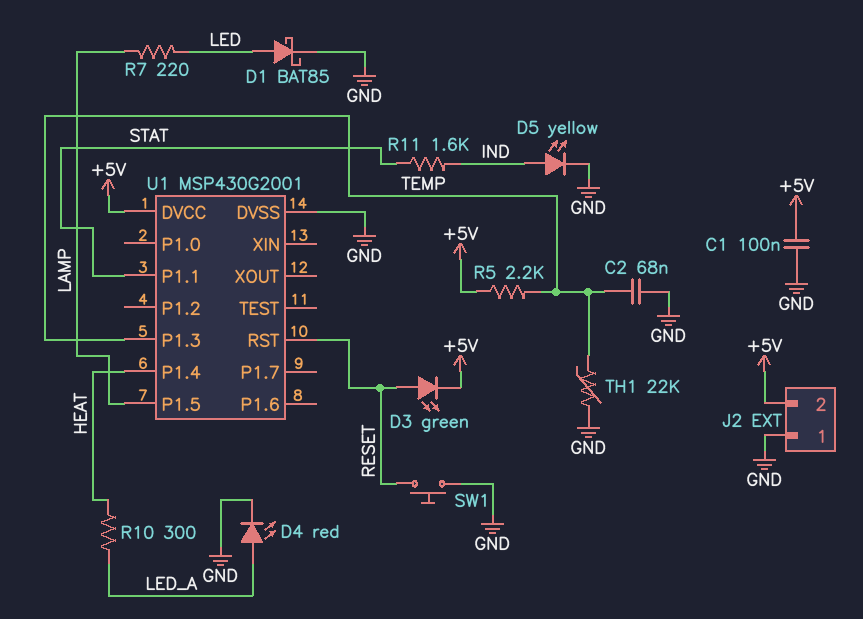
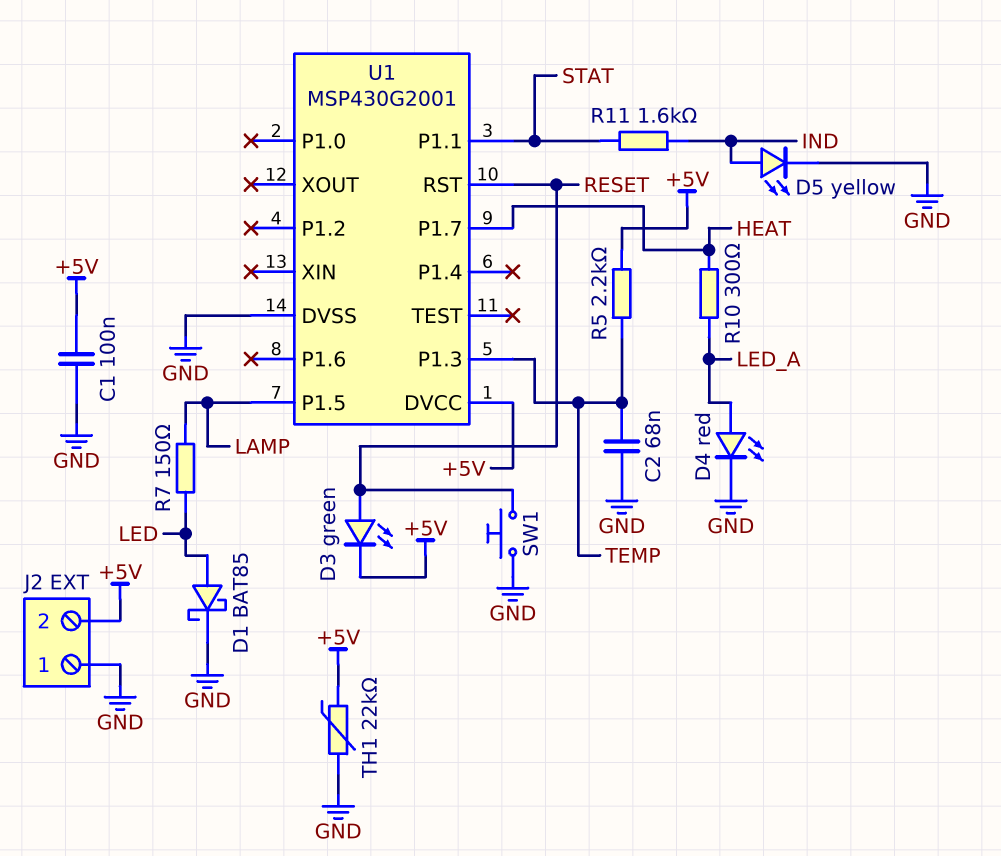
R7: 220 (LAMP, LED) -> 150 (LAMP, LED)
TH1: 22k (GND, TEMP) -> 22k (+5V, GND)
U1 pin P1.4: HEAT -> none
U1 pin P1.7: none -> HEAT

